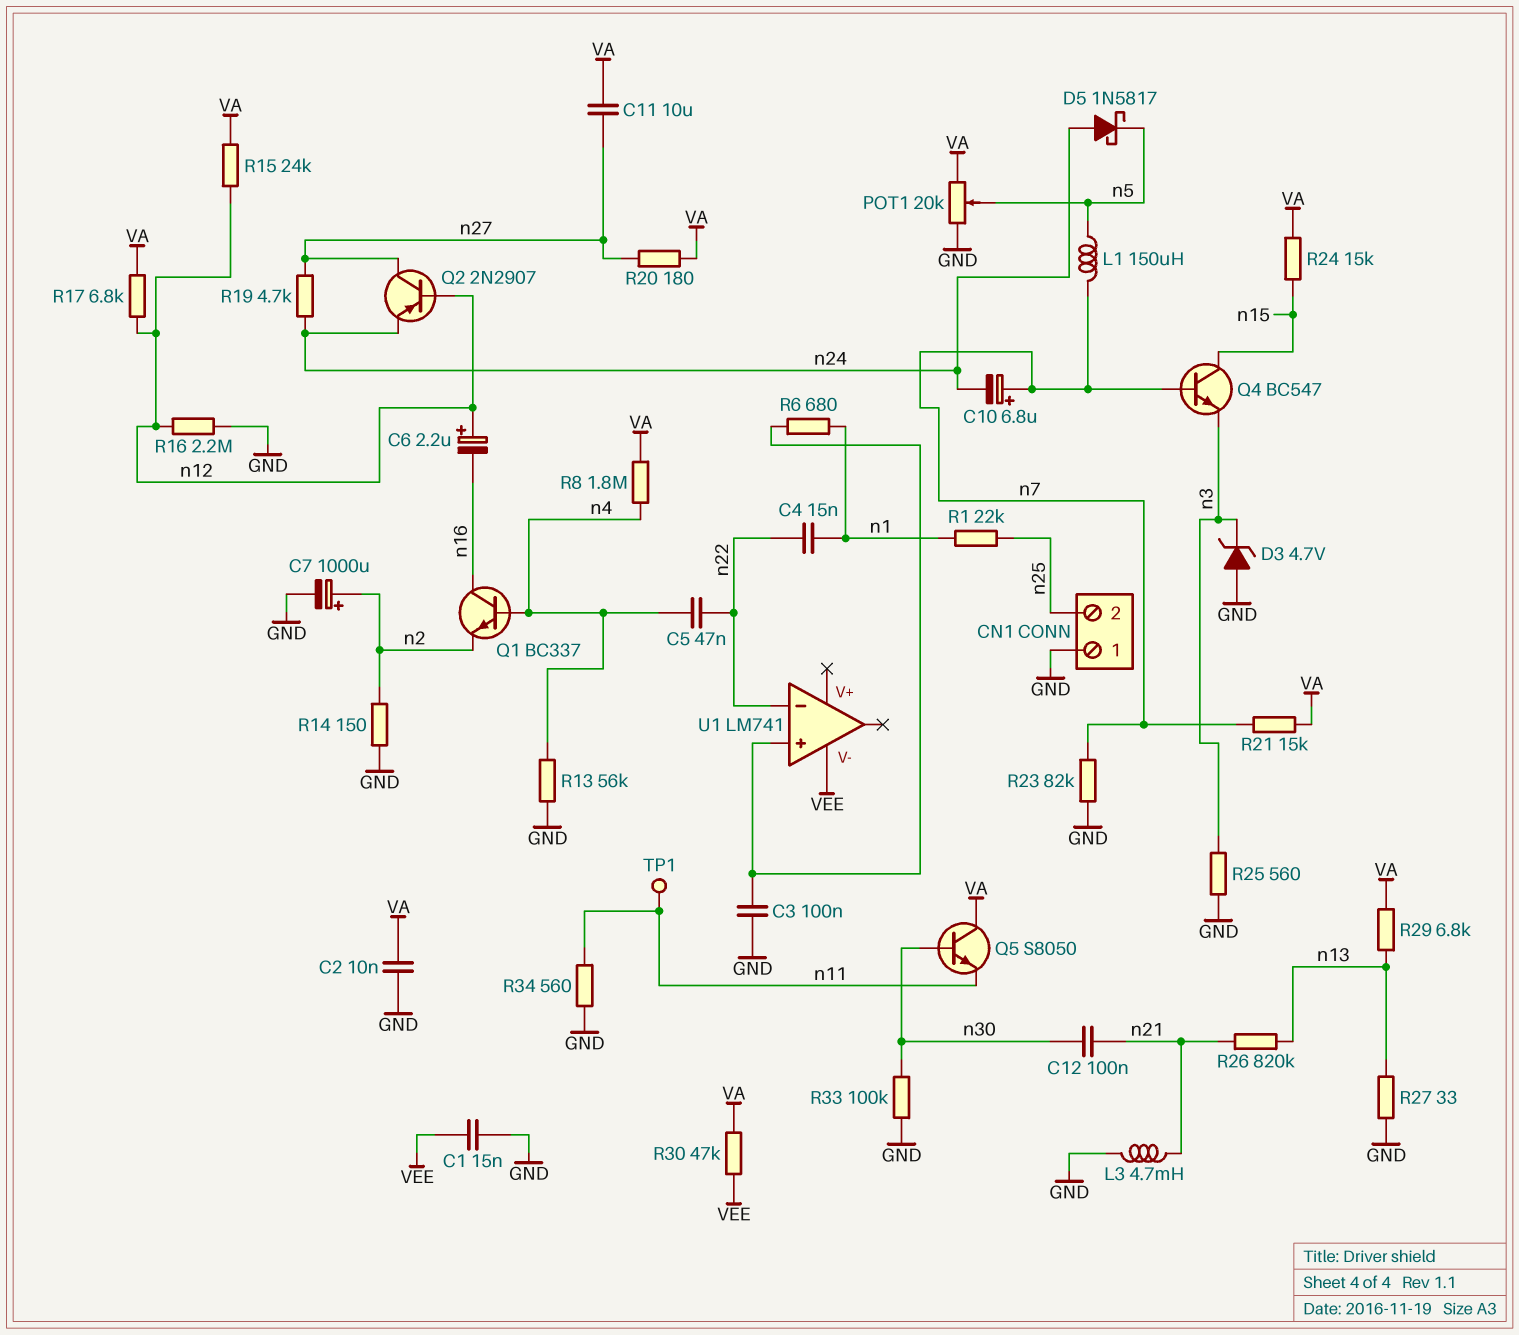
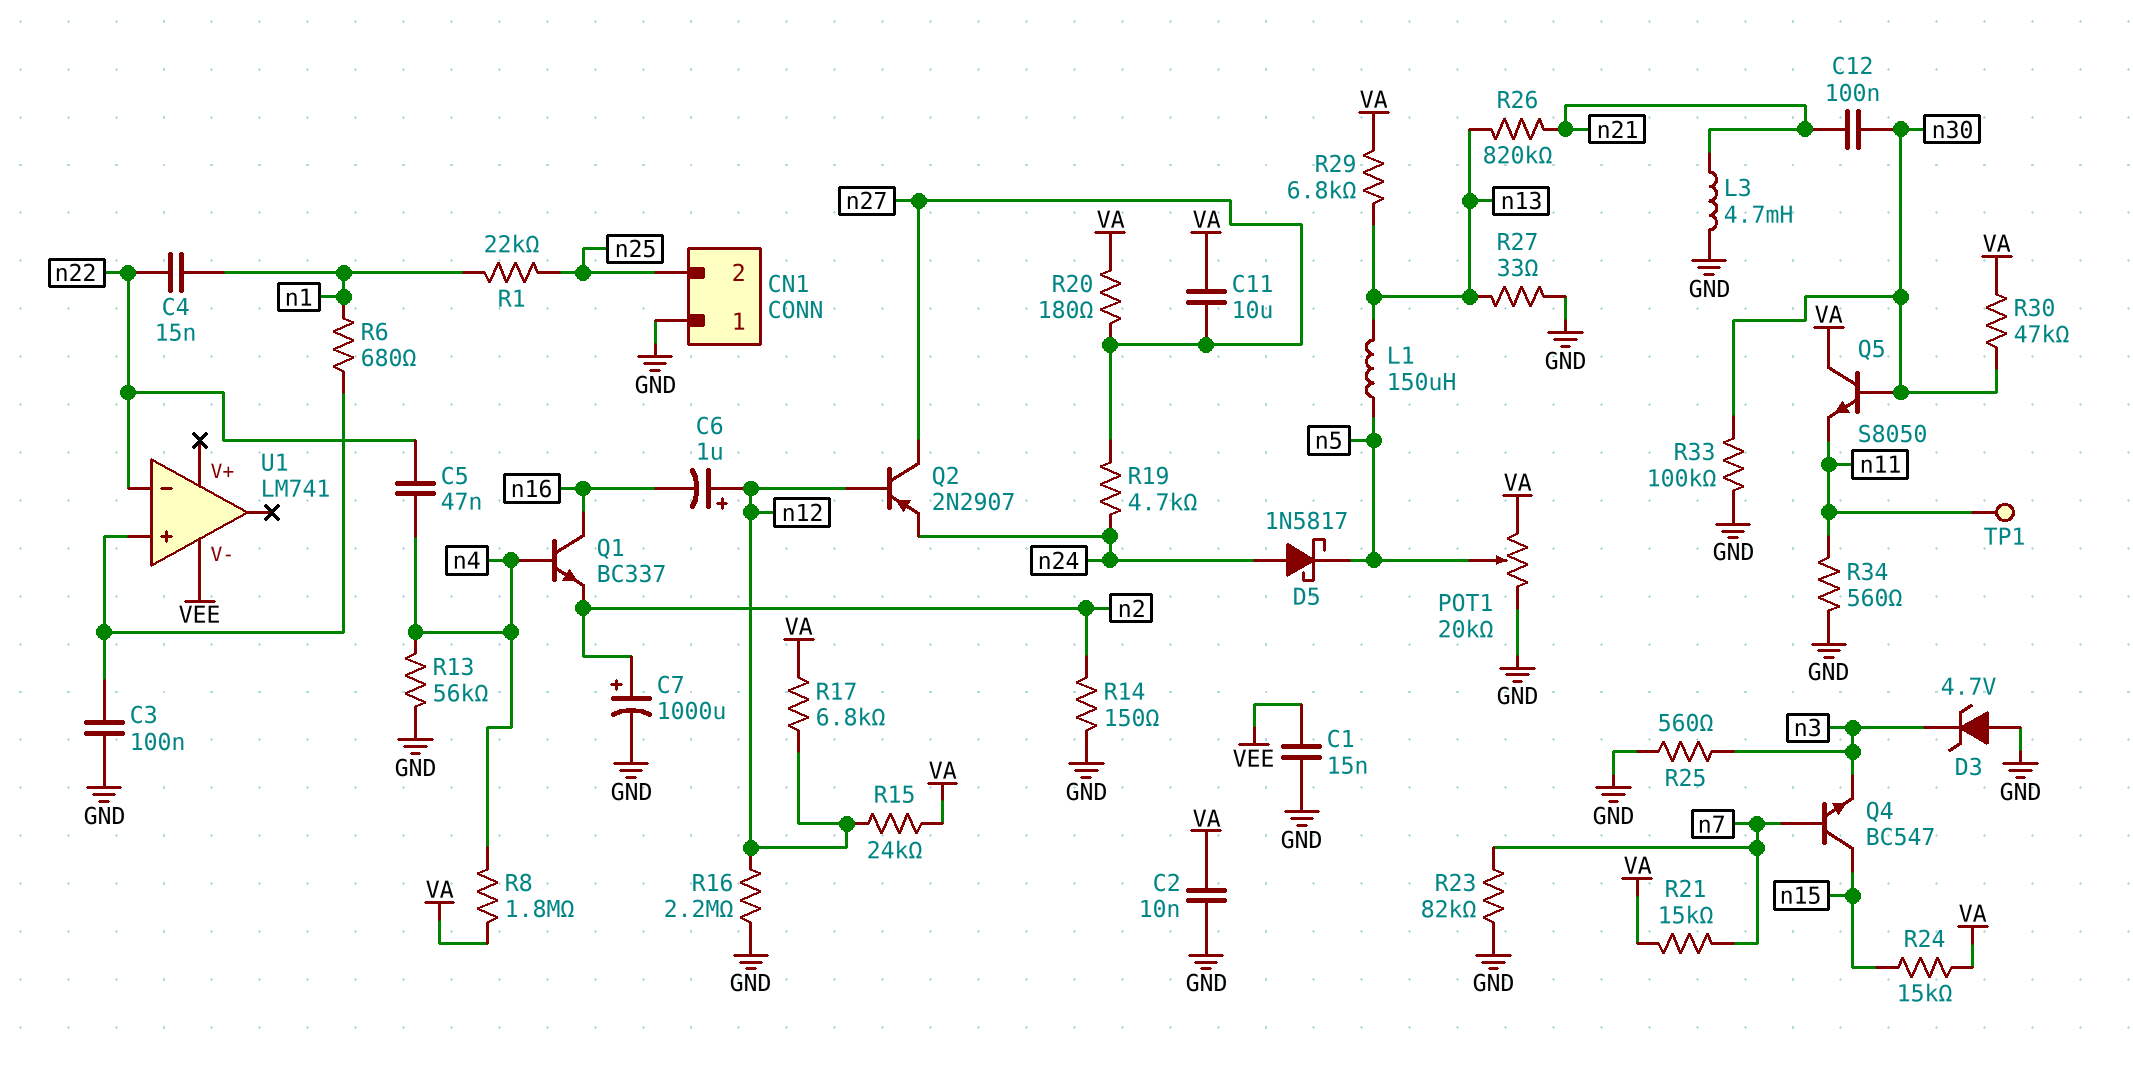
C6: 2.2uF (plus n12, minus n16) -> 1uF (plus n12, minus n16)
C10: 6.8uF (plus n7, minus n24) -> none
L1: 150uH (n5, n7) -> 150uH (n5, n13)
R30: 47k (VA, VEE) -> 47k (VA, n30)

